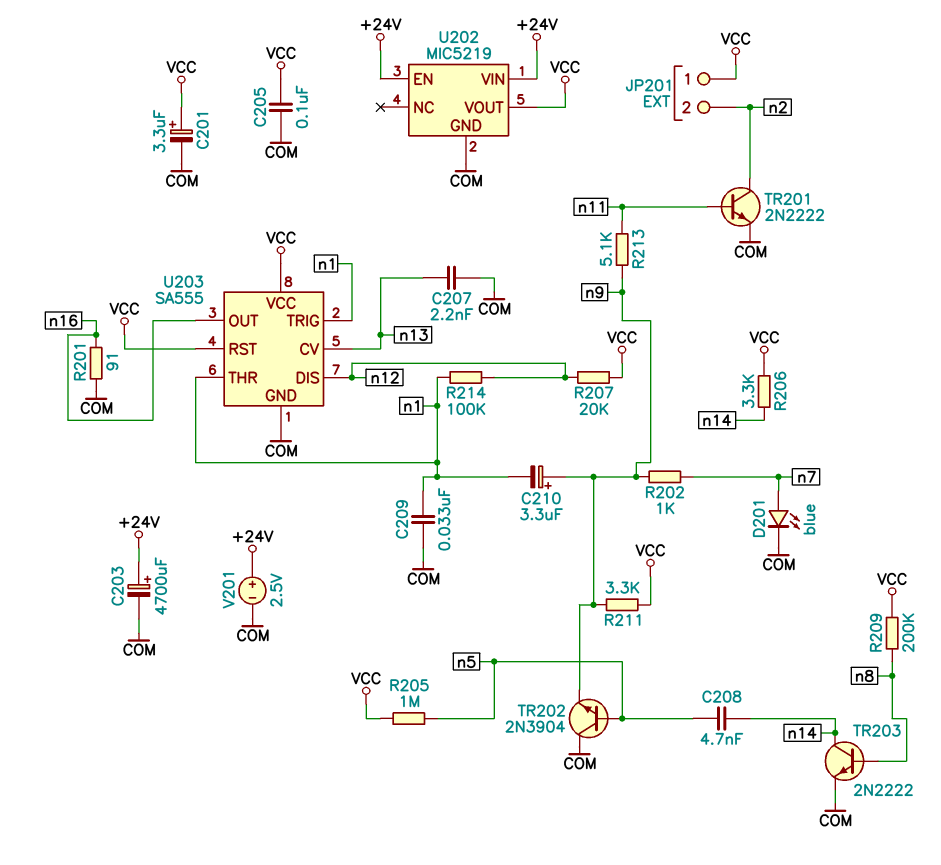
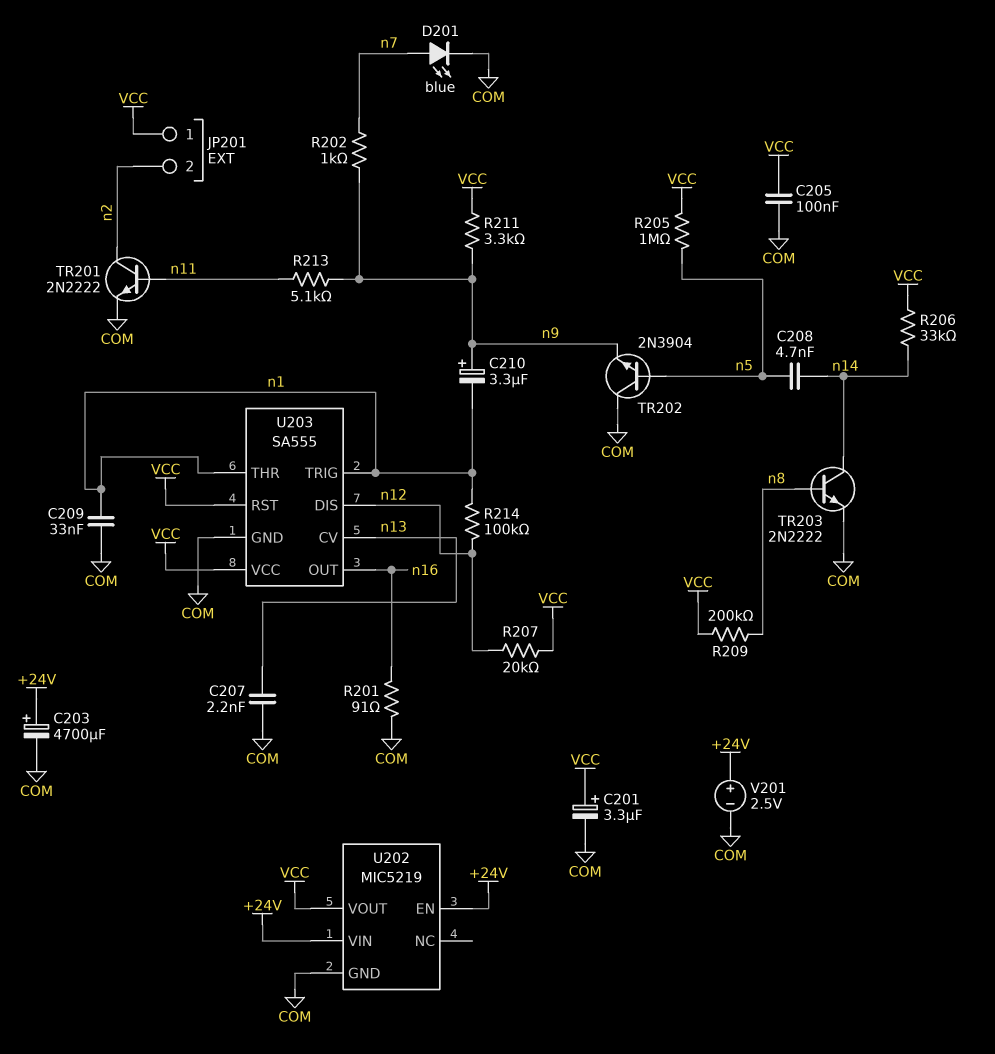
R206: 3.3k (VCC, n14) -> 33k (VCC, n14)

